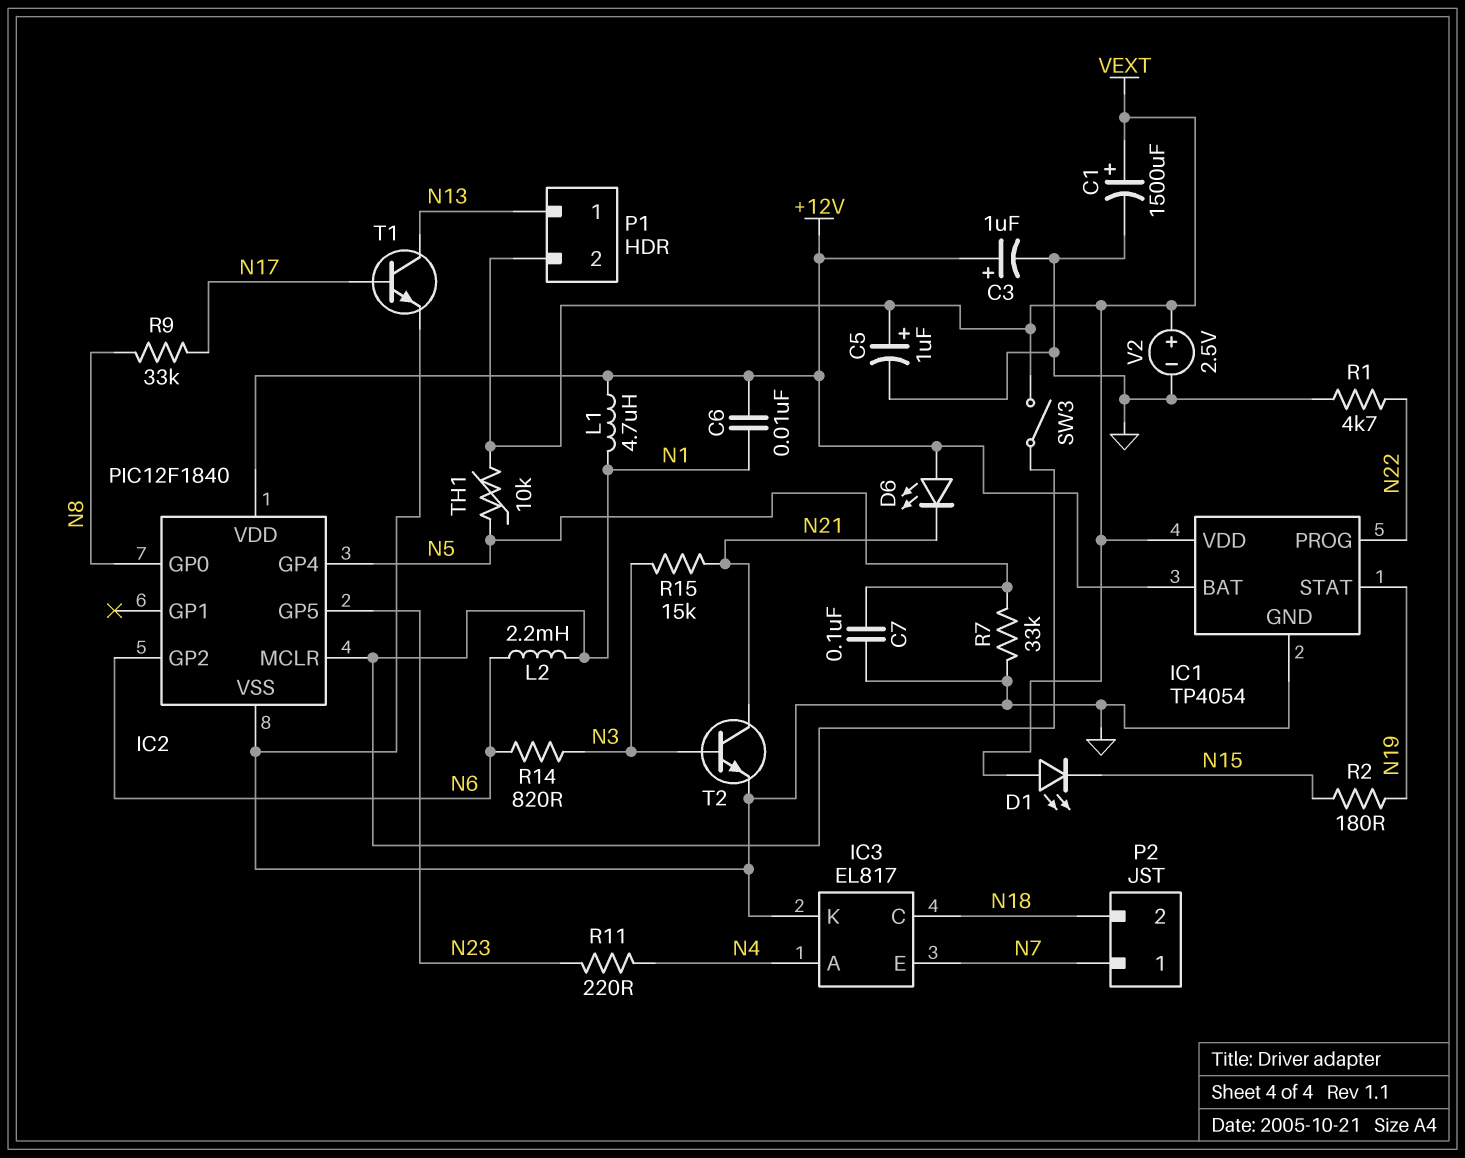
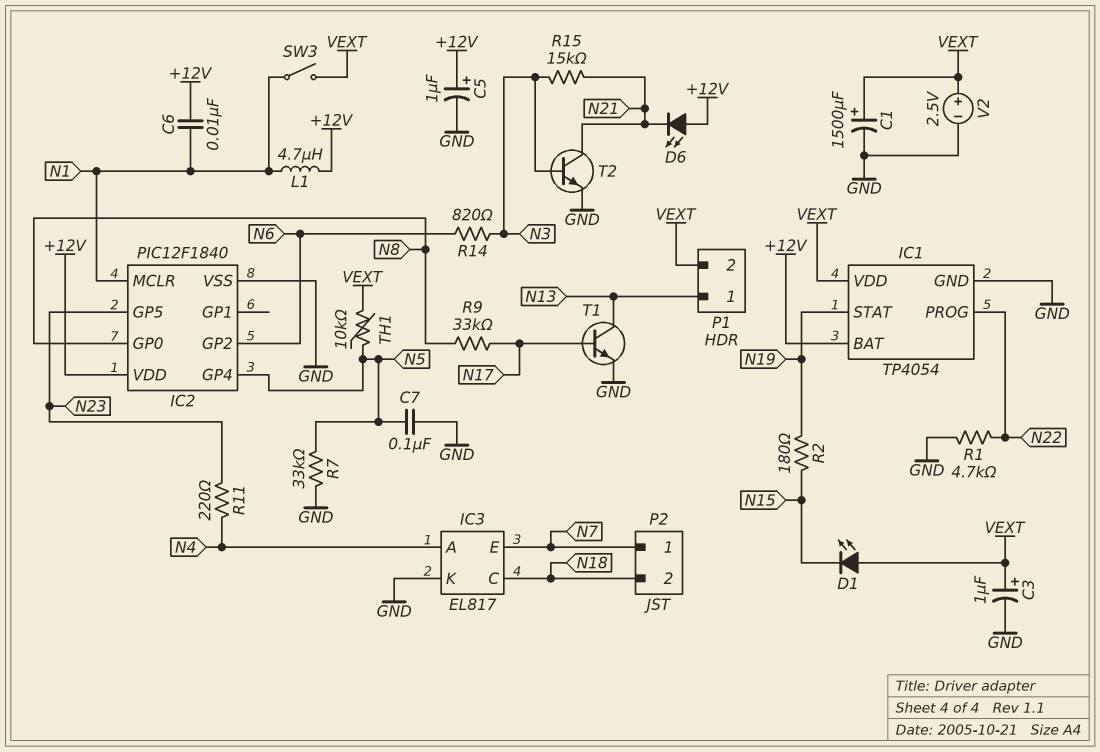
C3: 1uF (plus +12V, minus GND) -> 1uF (plus VEXT, minus GND)
C5: 1uF (plus VEXT, minus GND) -> 1uF (plus +12V, minus GND)
L2: 2.2mH (N1, N6) -> none

